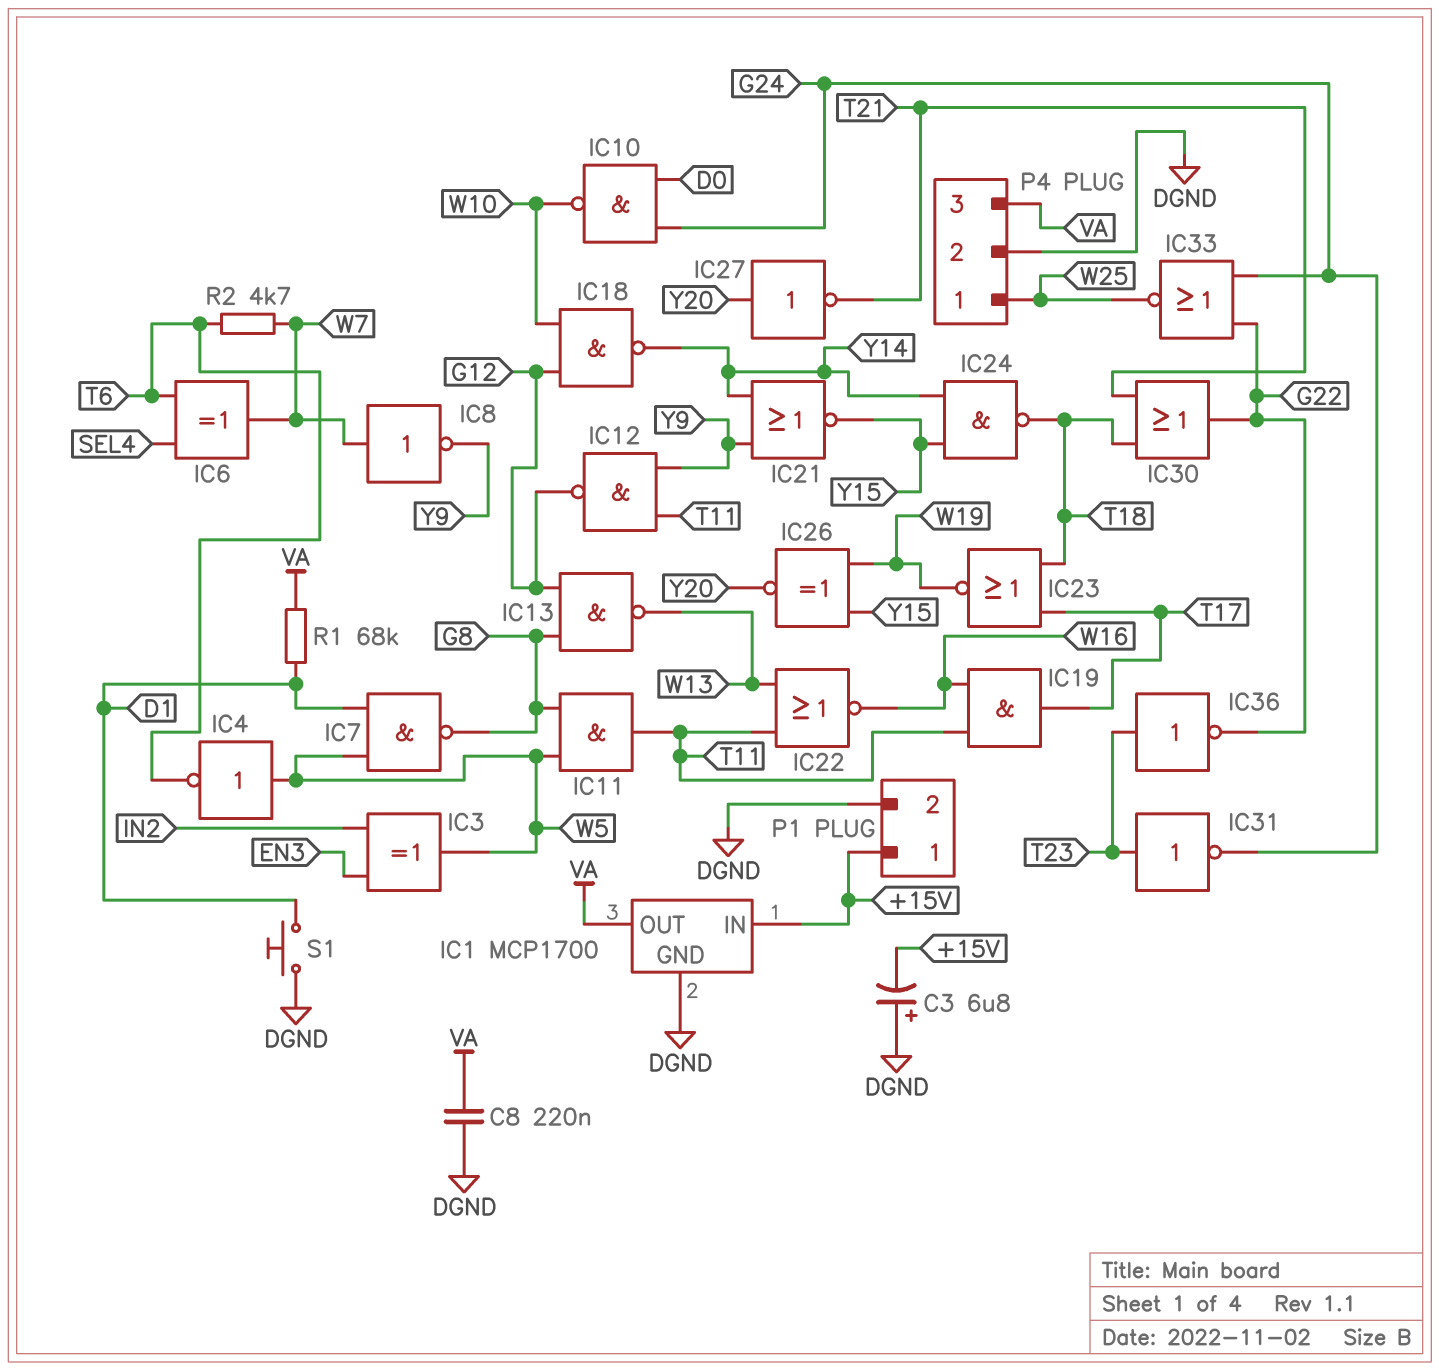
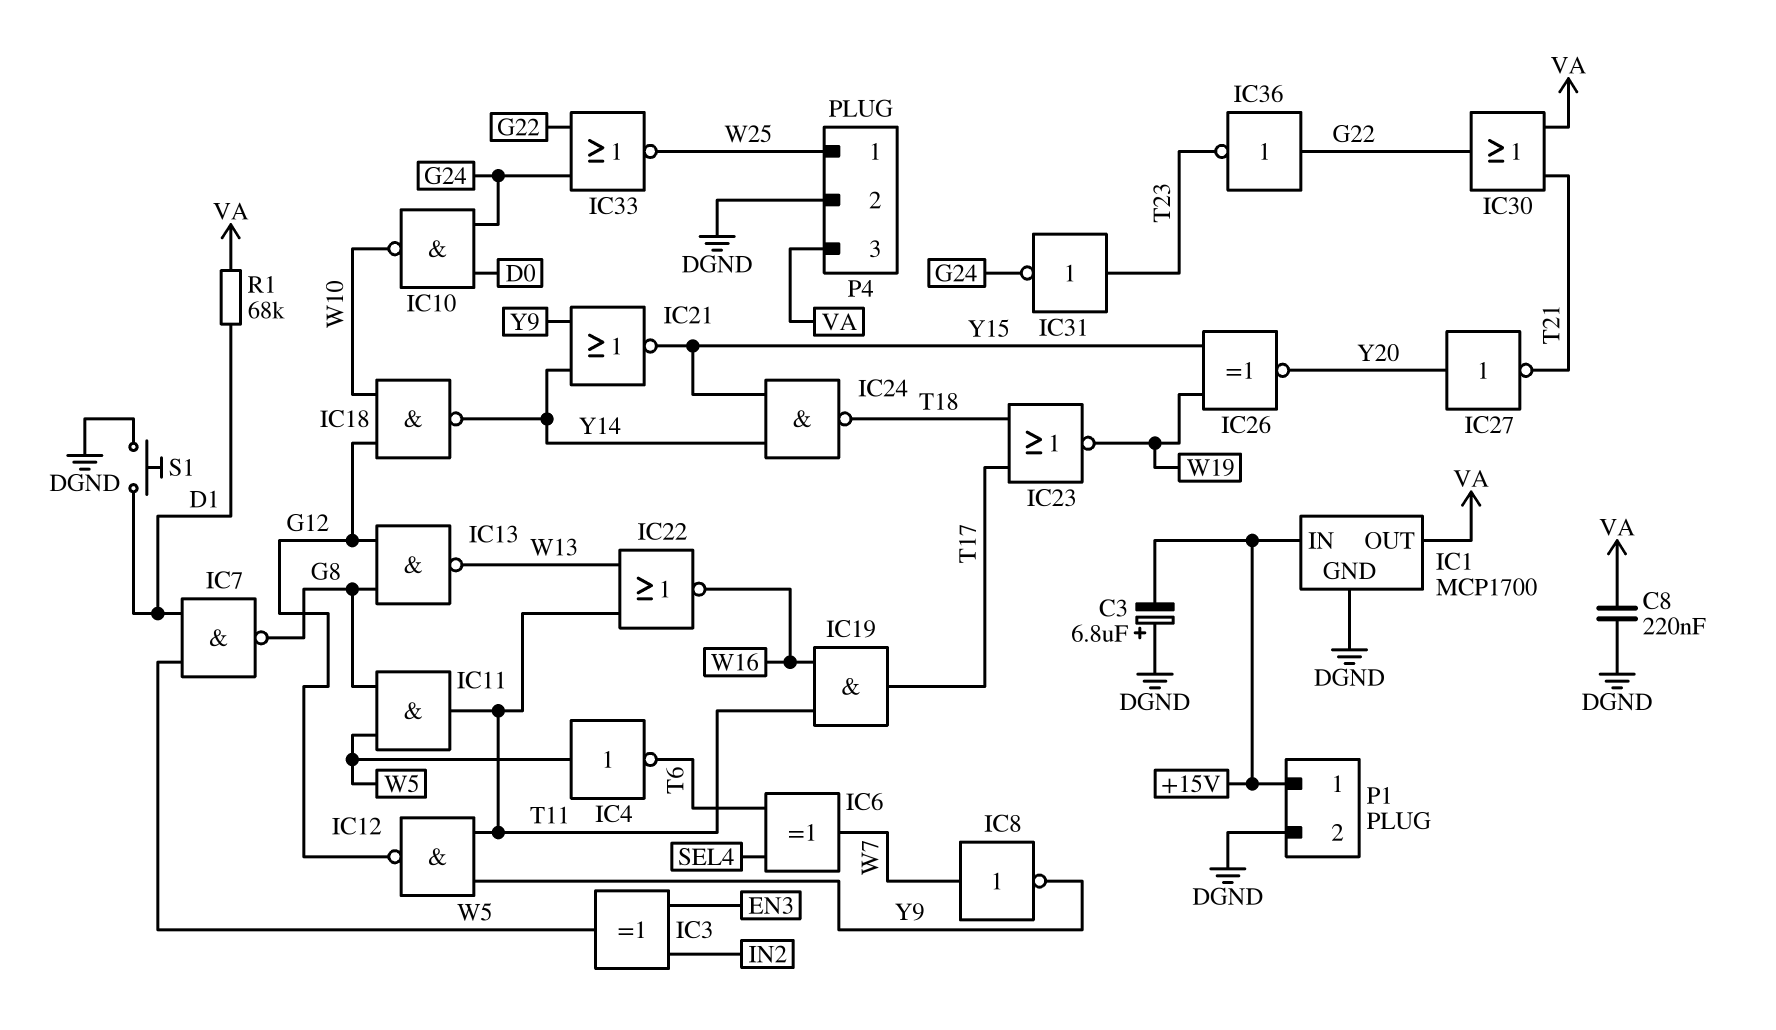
IC30: OR (in T18, in T21, out G22) -> OR (in T21, in VA, out G22)
IC36: NOT (in T23, out G22) -> NOT (in G22, out T23)
R2: 4.7k (T6, W7) -> none

